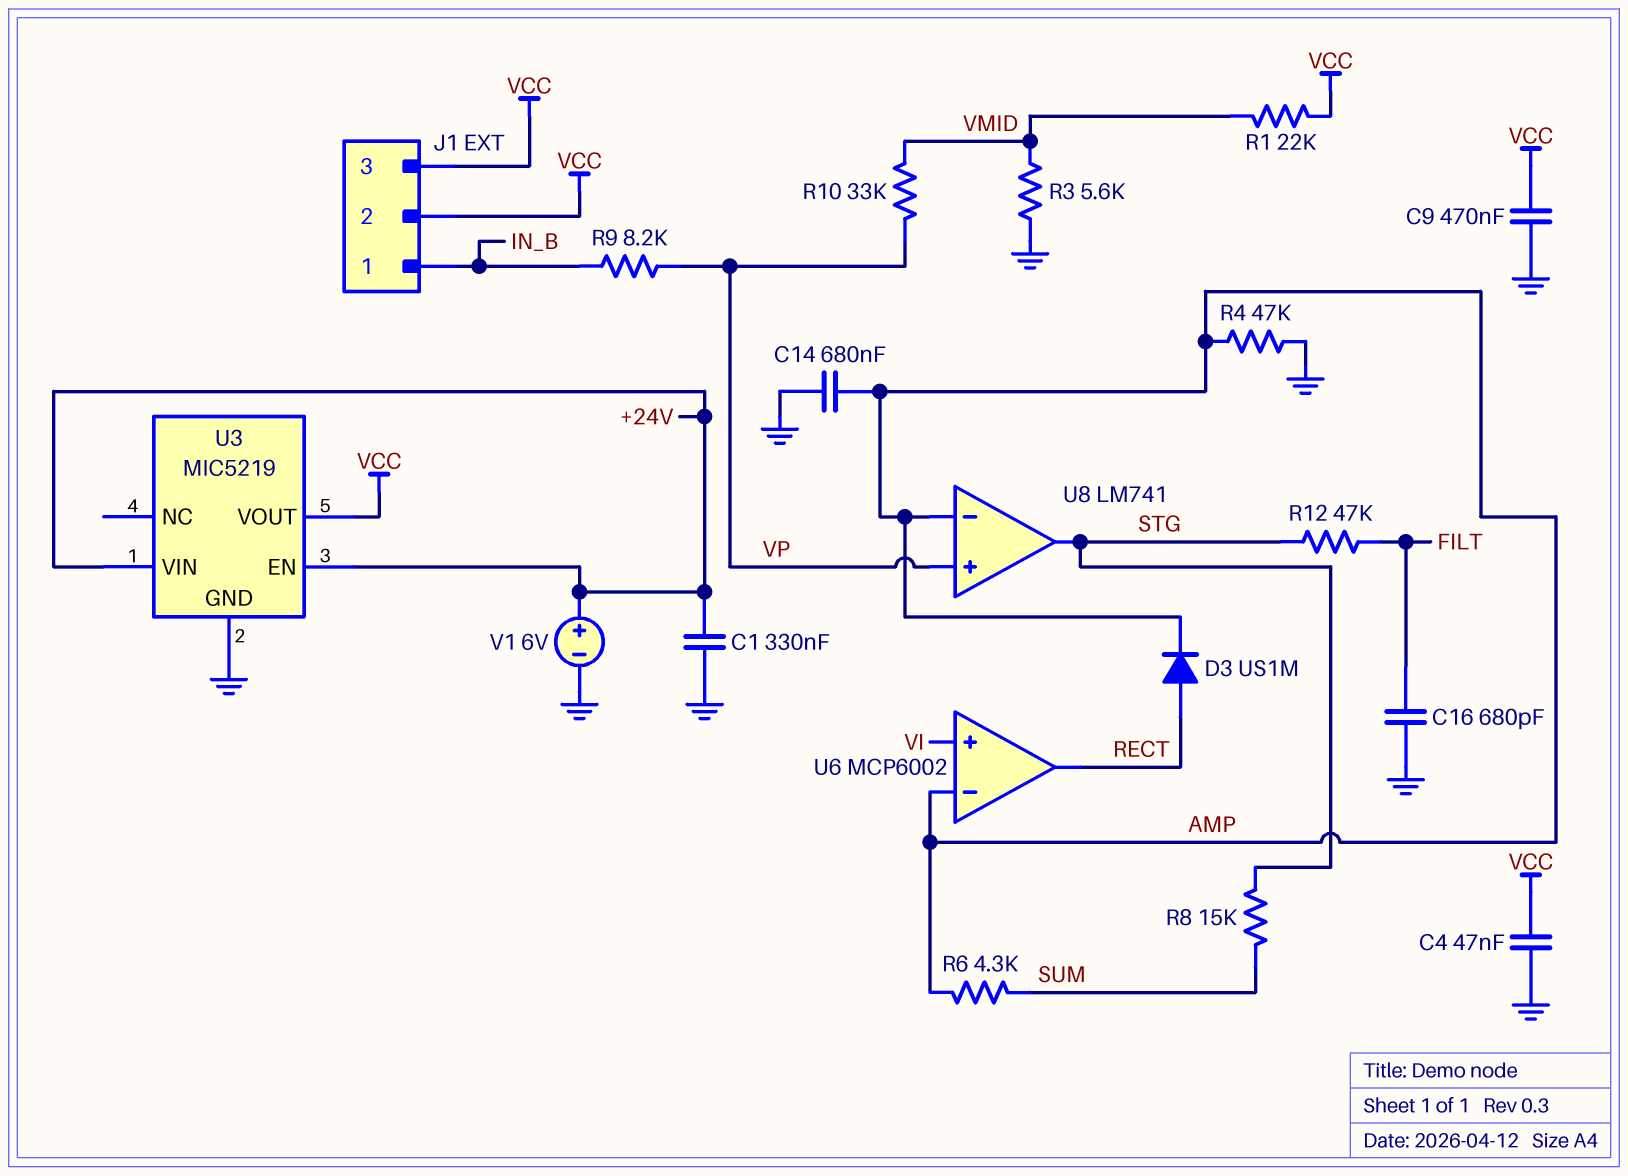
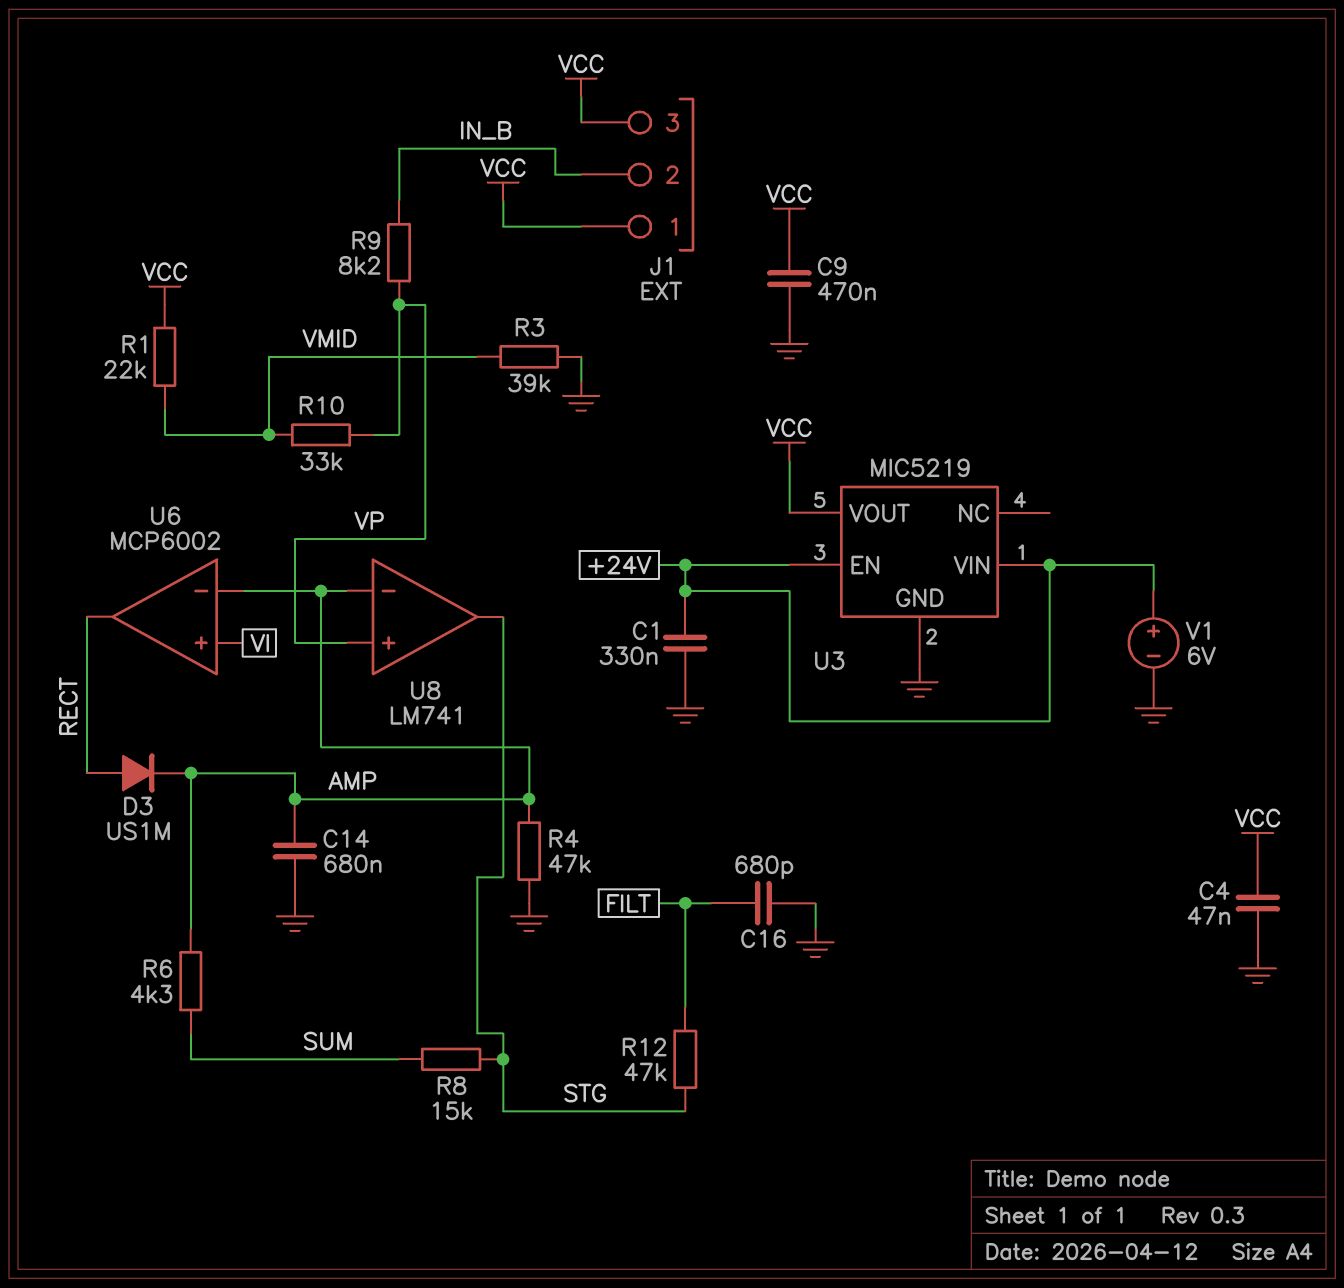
J1 pin 1: IN_B -> VCC
J1 pin 2: VCC -> IN_B
R3: 5.6k (GND, VMID) -> 39k (GND, VMID)

